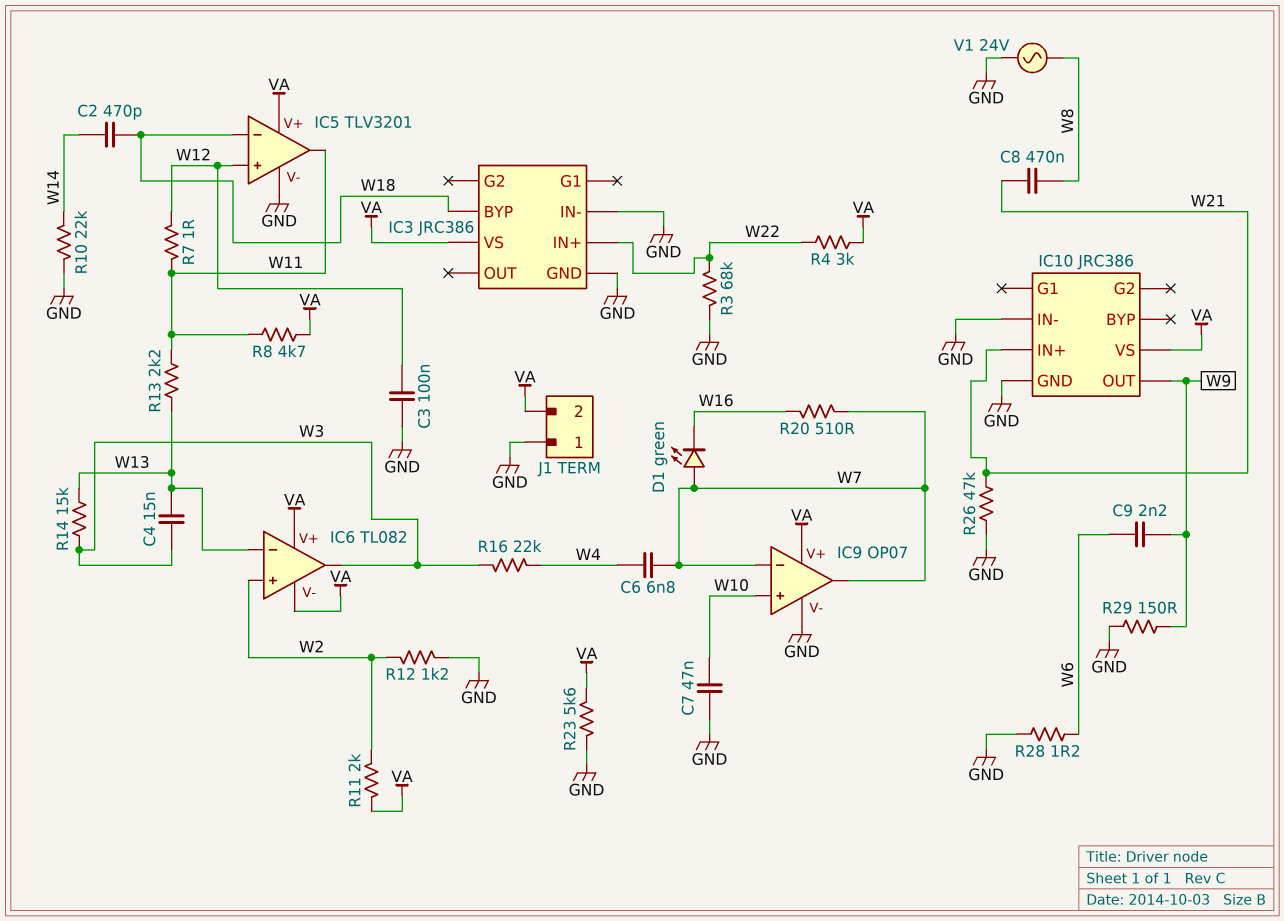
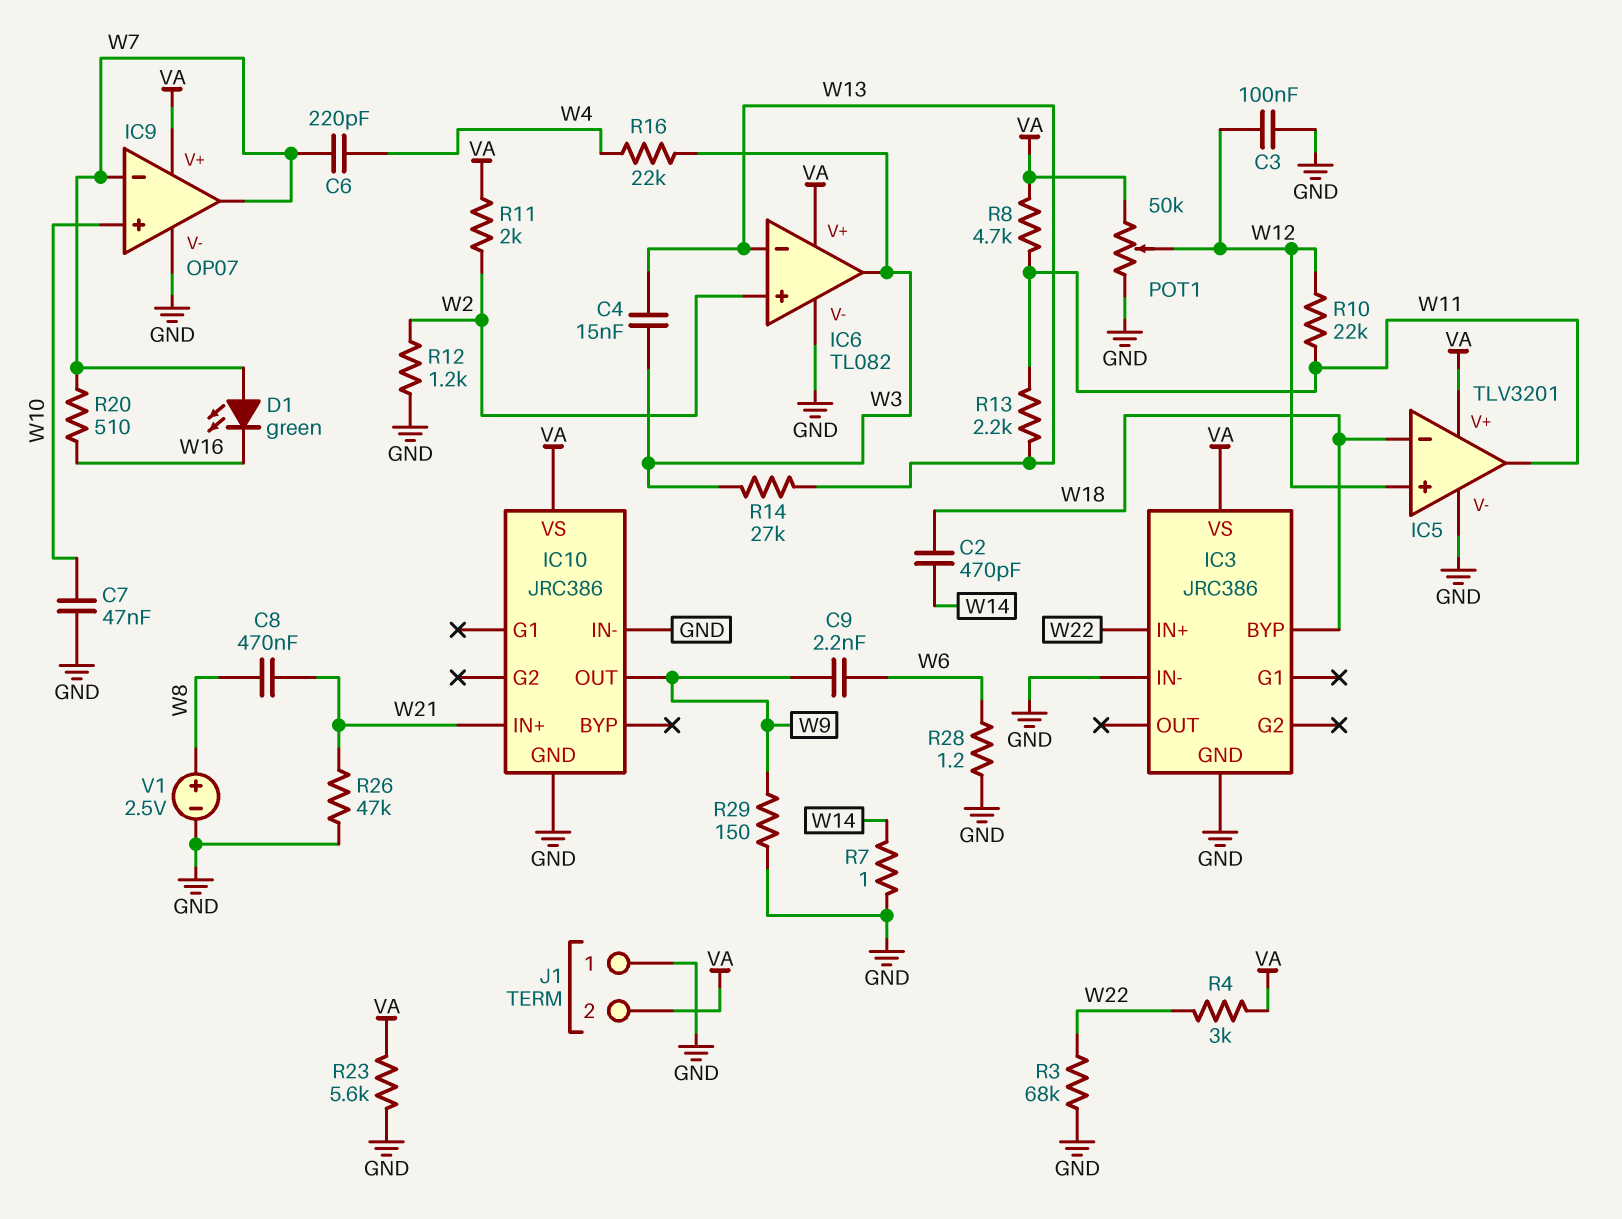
C6: 6.8nF (W4, W7) -> 220pF (W4, W7)
IC6 pin V-: VA -> GND
POT1: none -> 50k (GND, VA, wiper W12)
R7: 1 (W11, W12) -> 1 (GND, W14)
R10: 22k (GND, W14) -> 22k (W11, W12)
R14: 15k (W3, W13) -> 27k (W3, W13)
V1: AC 24V (GND, W8) -> 2.5V (plus W8, minus GND)

